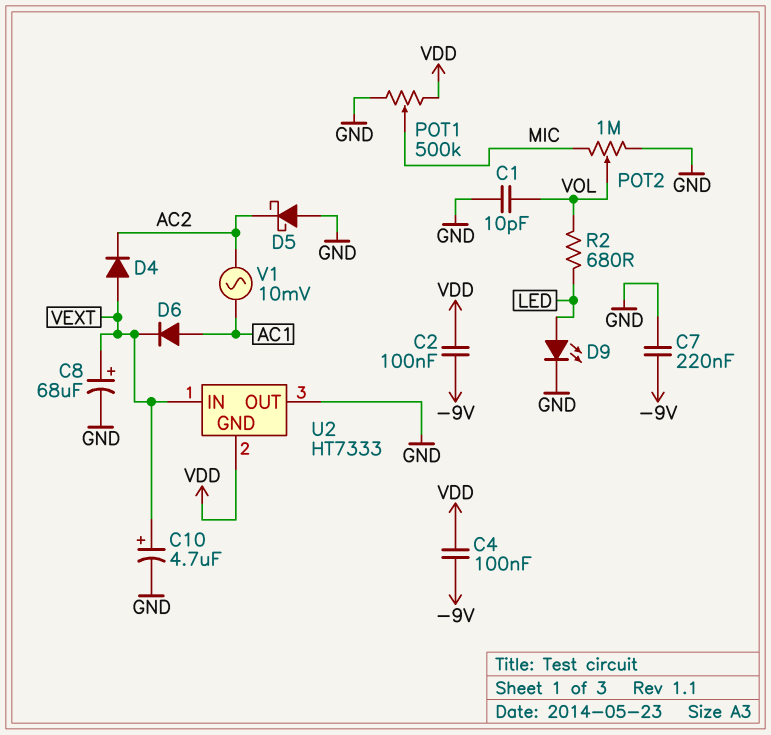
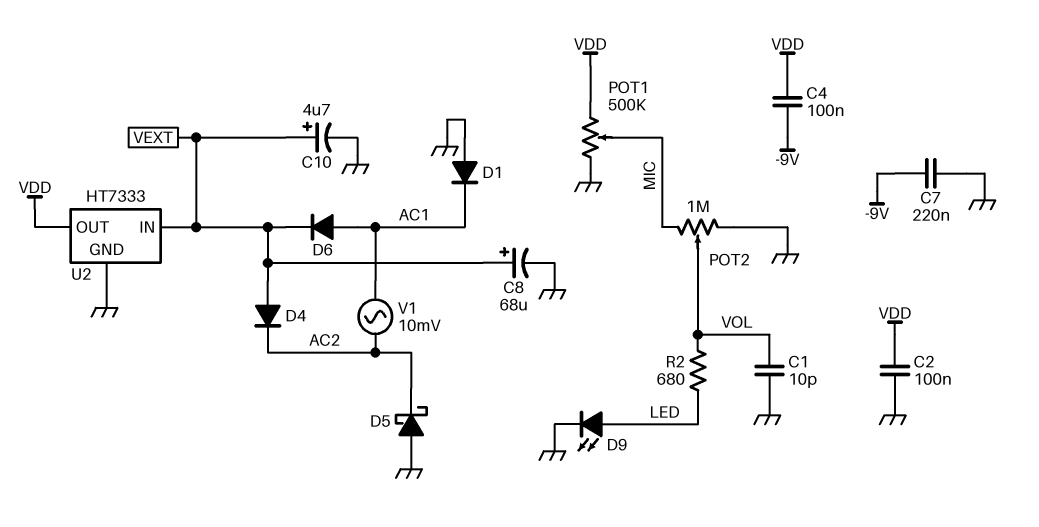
C2: 100nF (-9V, VDD) -> 100nF (GND, VDD)
D1: none -> diode (A GND, K AC1)
U2 pin GND: VDD -> GND
U2 pin OUT: GND -> VDD

